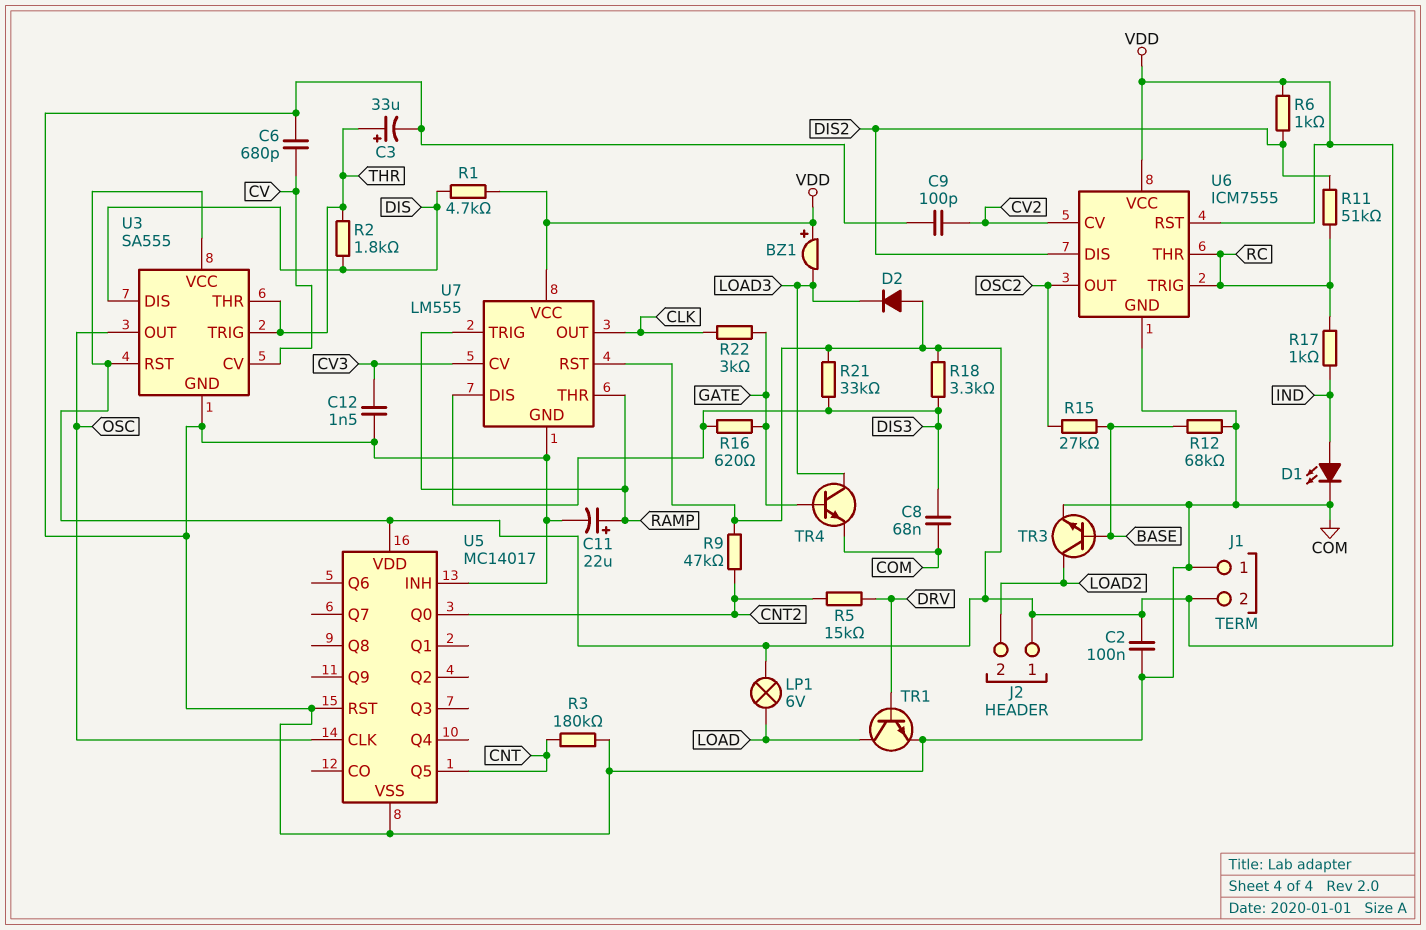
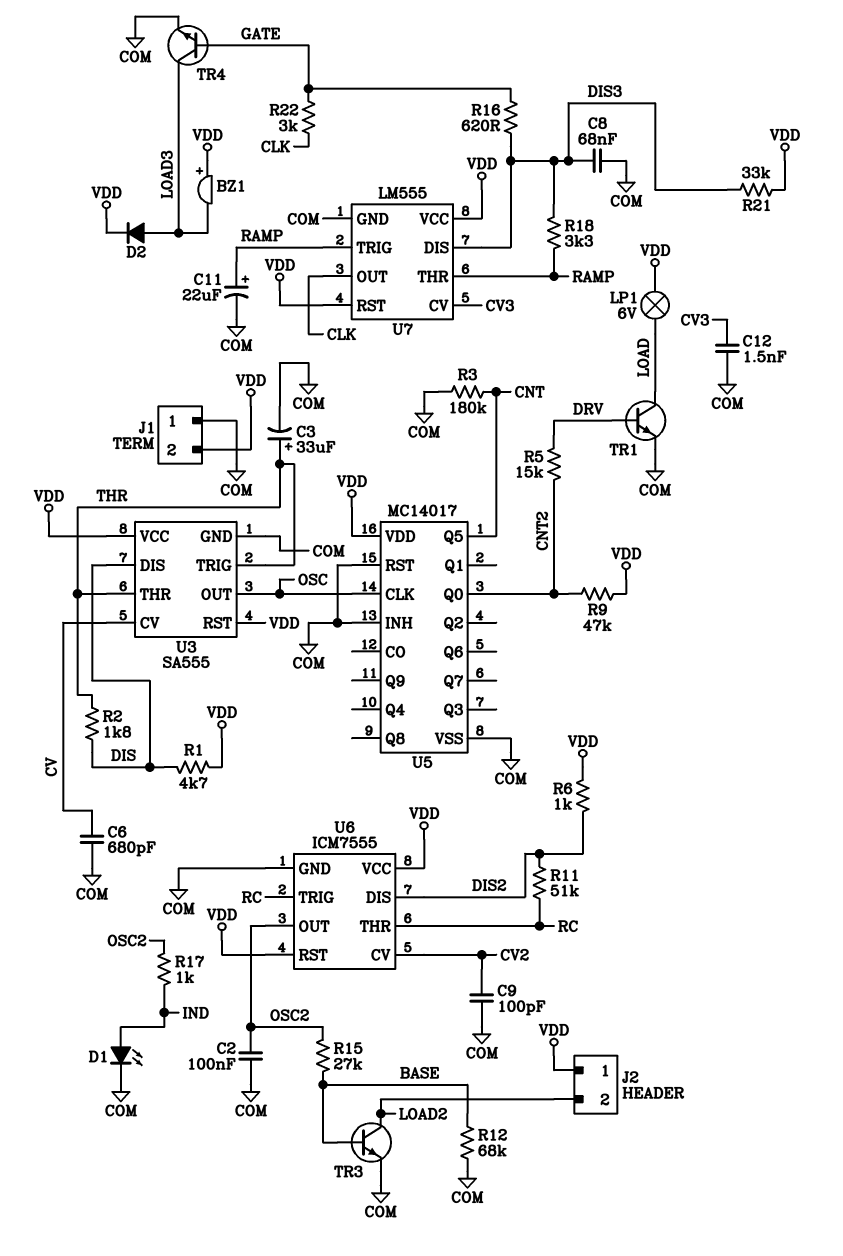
C2: 100nF (COM, VDD) -> 100nF (COM, OSC2)
D2: diode (A VDD, K LOAD3) -> diode (A LOAD3, K VDD)
R17: 1k (IND, RC) -> 1k (IND, OSC2)
R18: 3.3k (DIS3, VDD) -> 3.3k (DIS3, RAMP)

